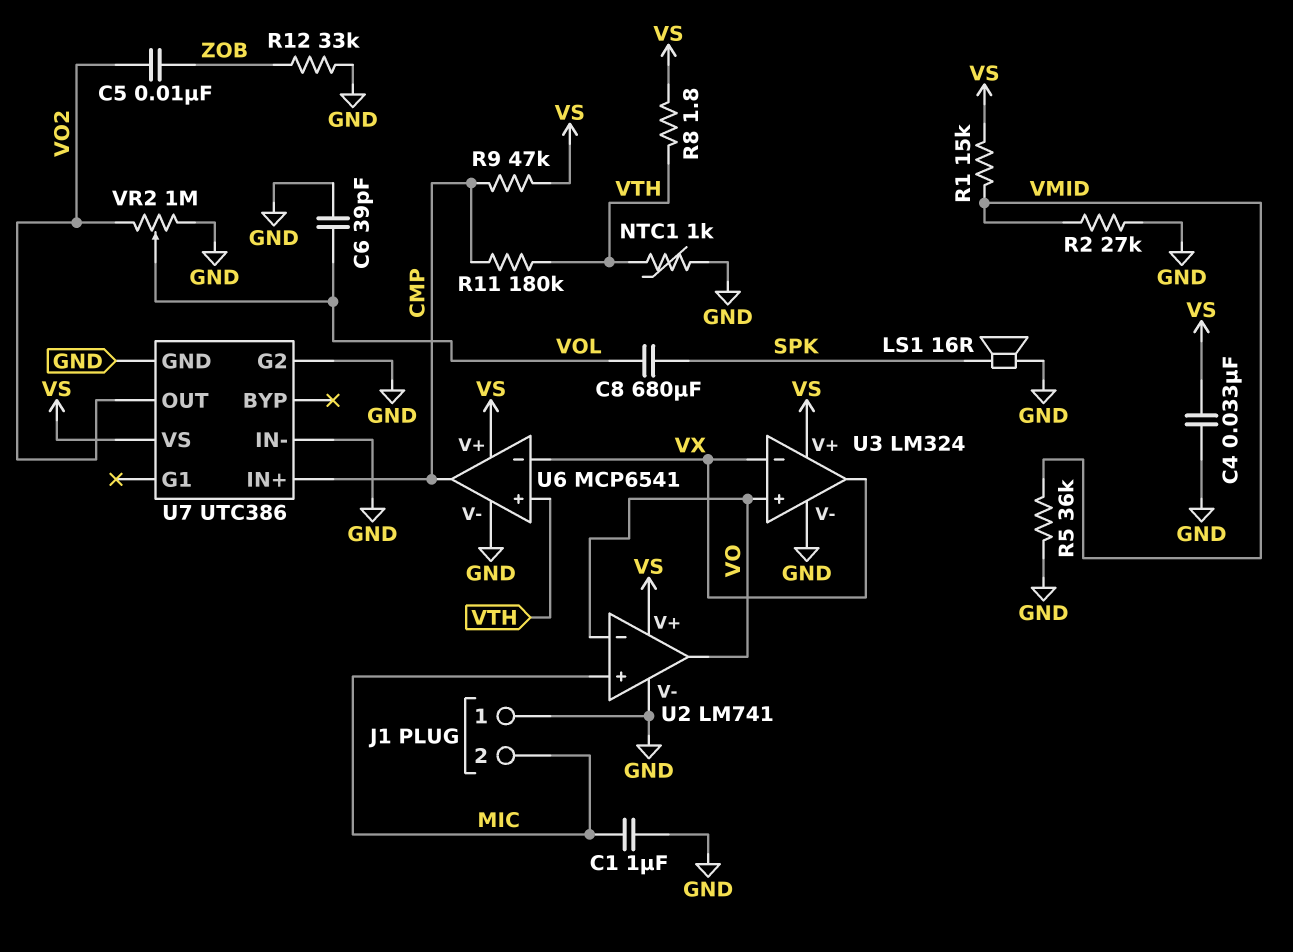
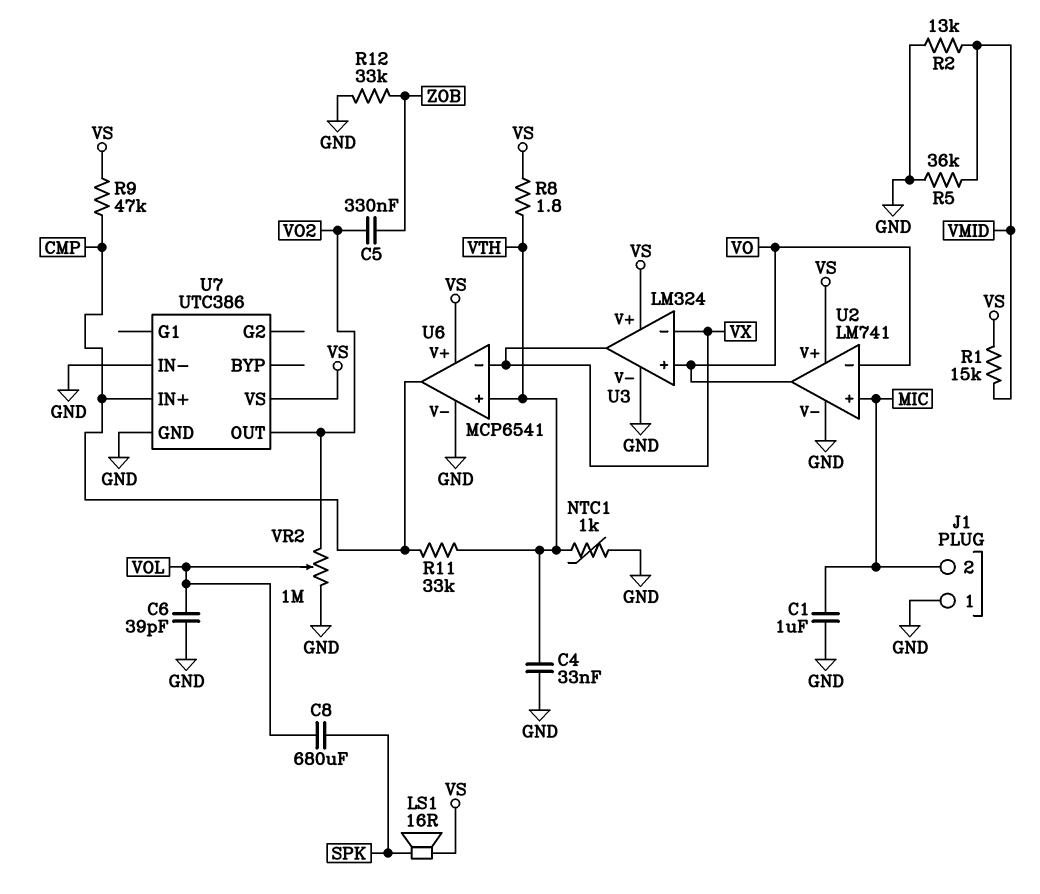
C4: 33nF (GND, VS) -> 33nF (GND, VTH)
C5: 10nF (VO2, ZOB) -> 330nF (VO2, ZOB)
LS1: speaker 16R (GND, SPK) -> speaker 16R (SPK, VS)
R2: 27k (GND, VMID) -> 13k (GND, VMID)
R11: 180k (CMP, VTH) -> 33k (CMP, VTH)
U7 pin G2: GND -> none

